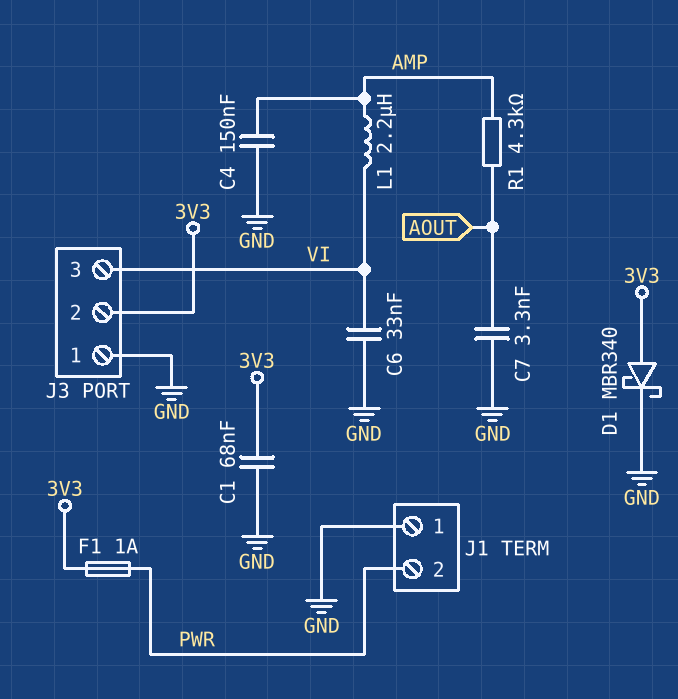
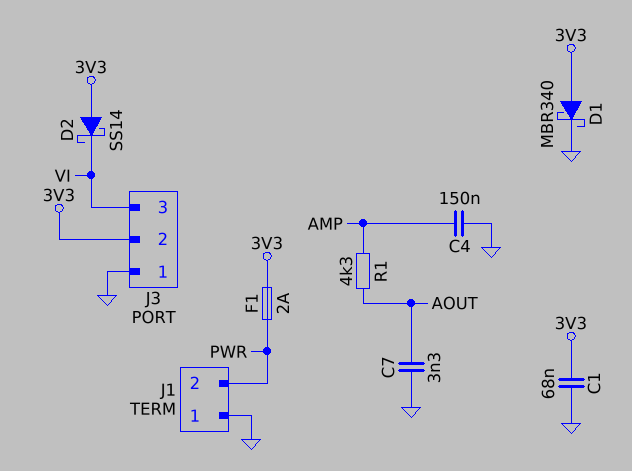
C6: 33nF (GND, VI) -> none
D2: none -> schottky SS14 (A 3V3, K VI)
F1: 1A (3V3, PWR) -> 2A (3V3, PWR)
L1: 2.2uH (AMP, VI) -> none

